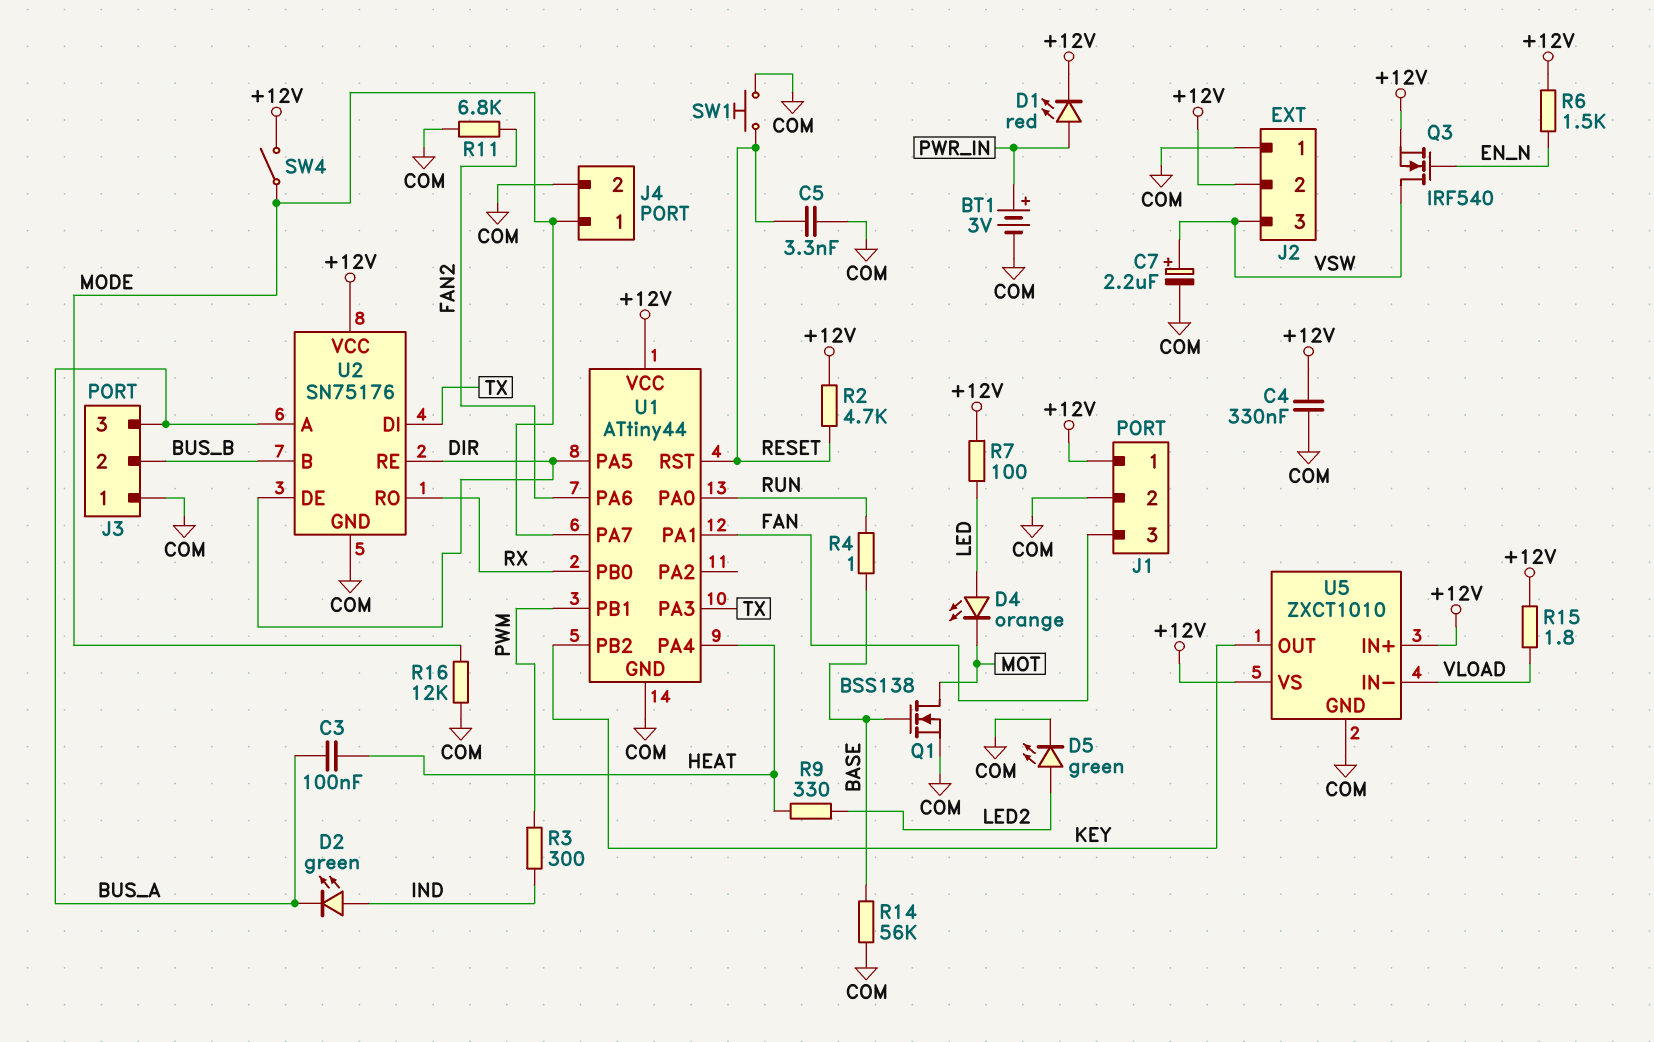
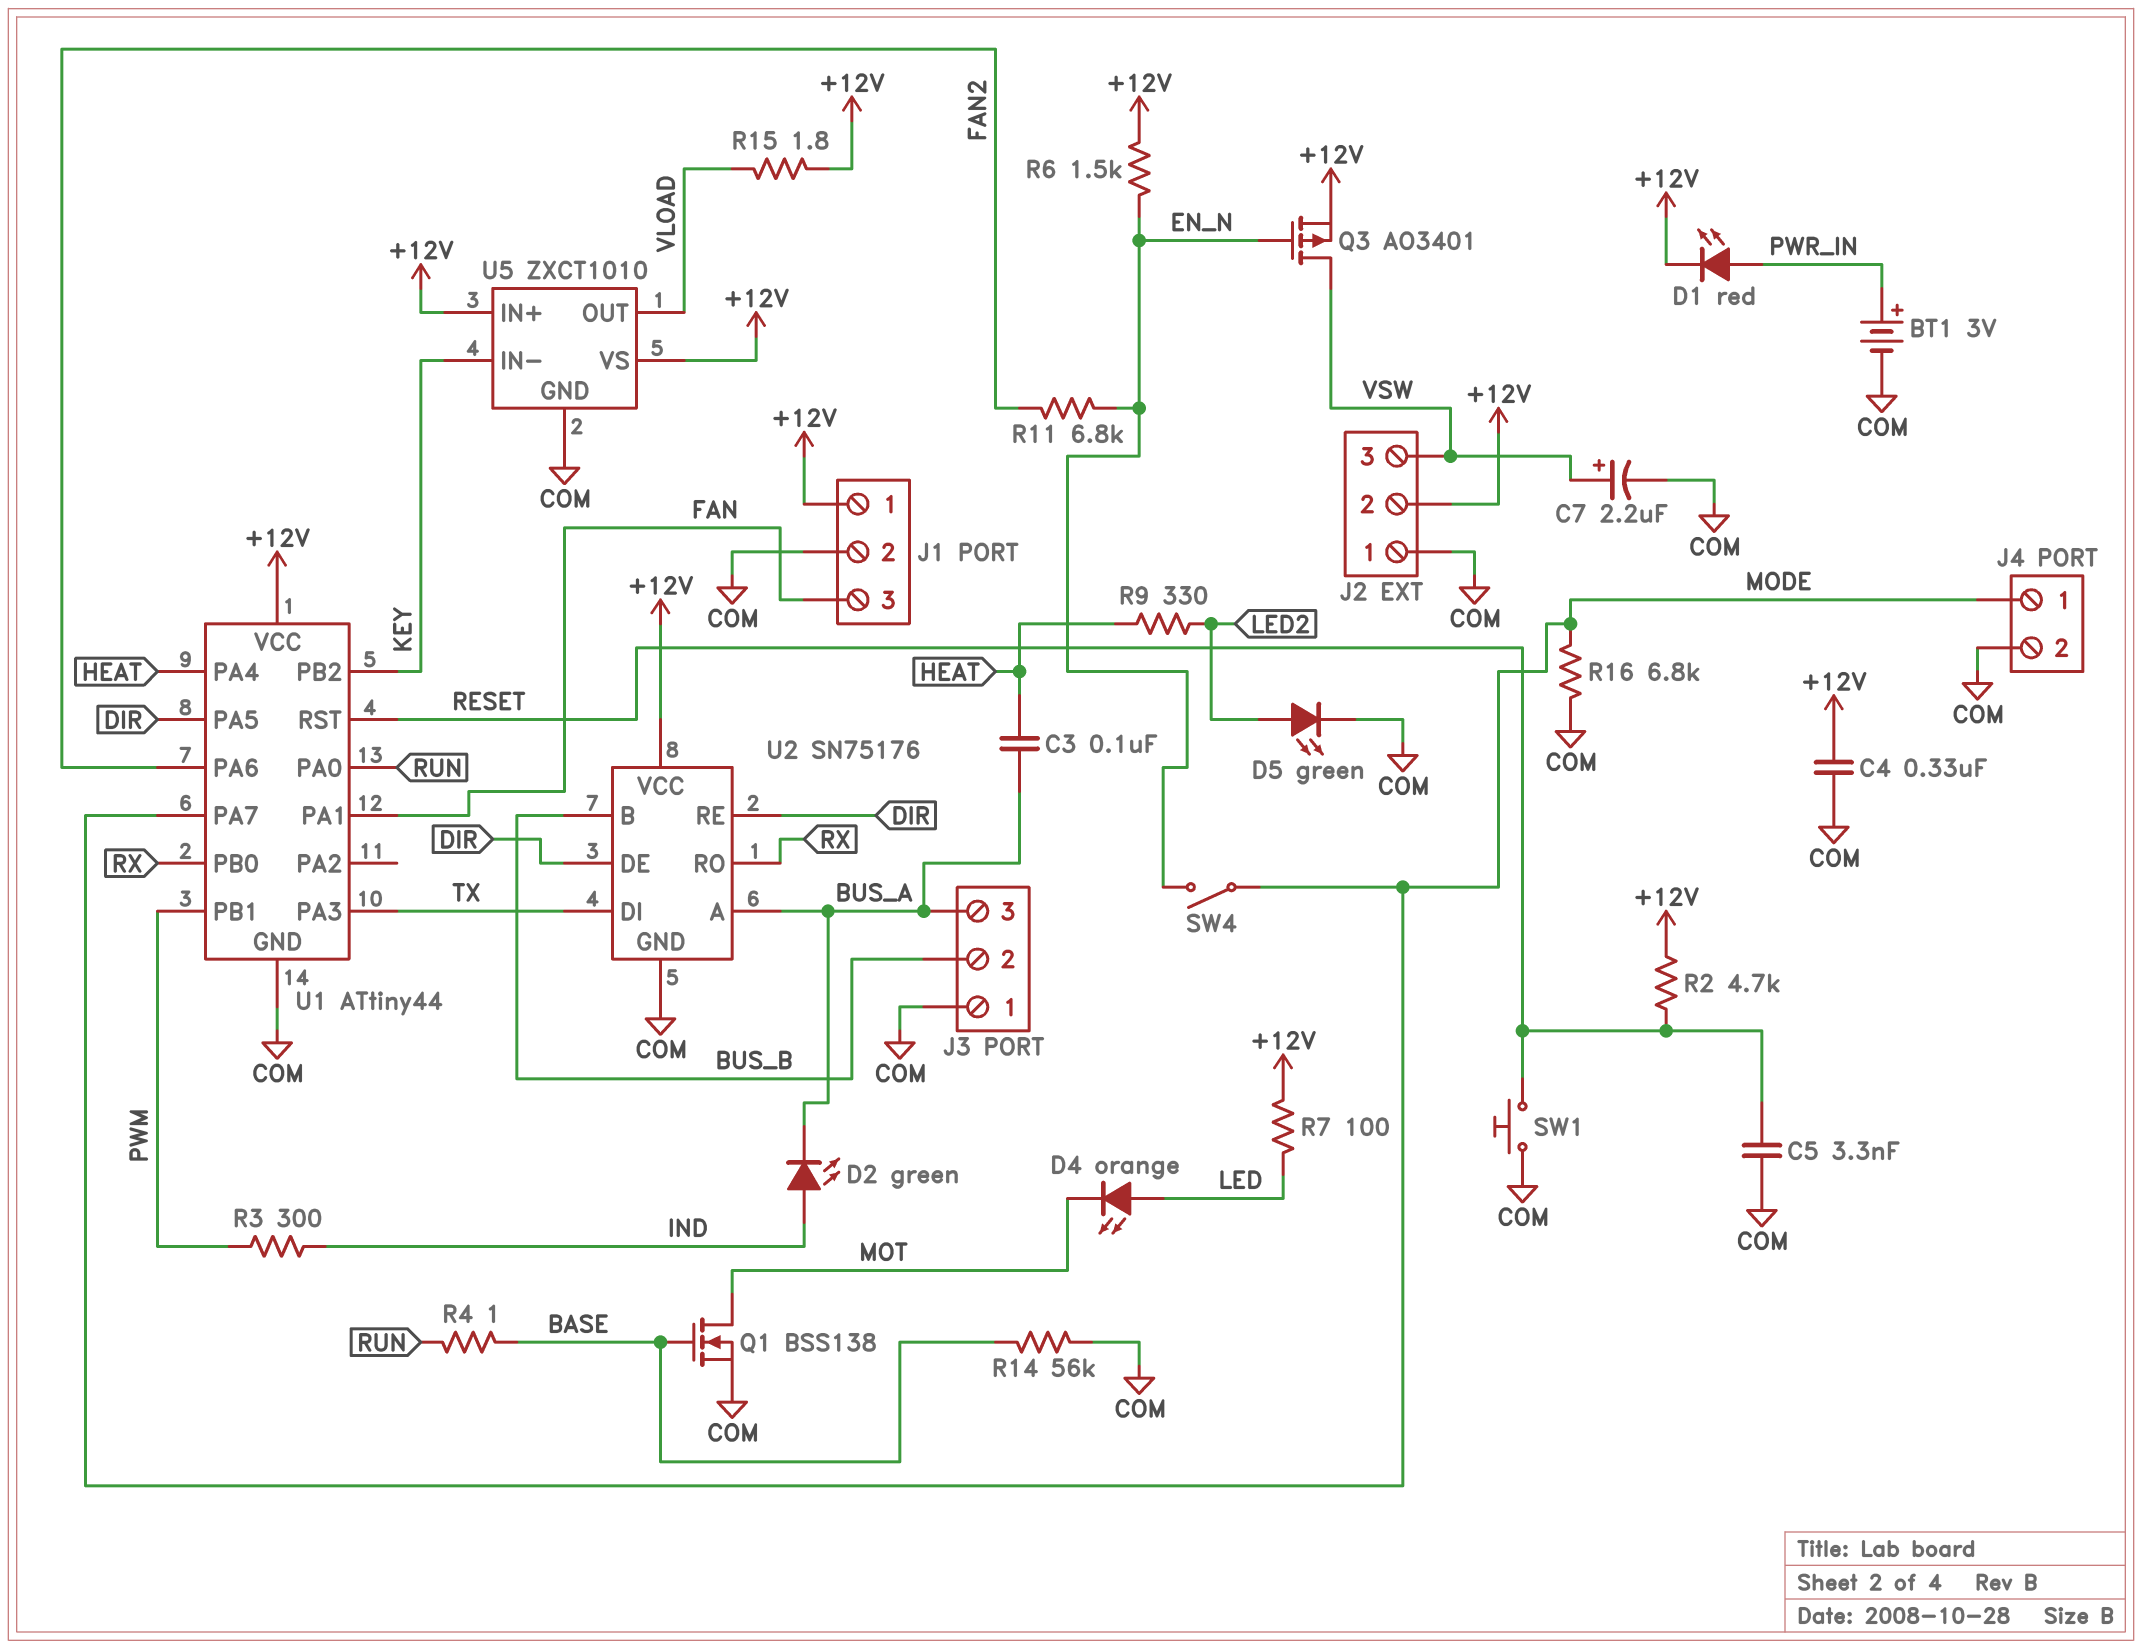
Q3: NMOS IRF540 (G EN_N, D VSW, S +12V) -> PMOS AO3401 (G EN_N, D VSW, S +12V)
R11: 6.8k (COM, FAN2) -> 6.8k (EN_N, FAN2)
R16: 12k (COM, MODE) -> 6.8k (COM, MODE)
SW4: switch (+12V, MODE) -> switch (EN_N, MODE)
U5 pin IN-: VLOAD -> KEY
U5 pin OUT: KEY -> VLOAD

